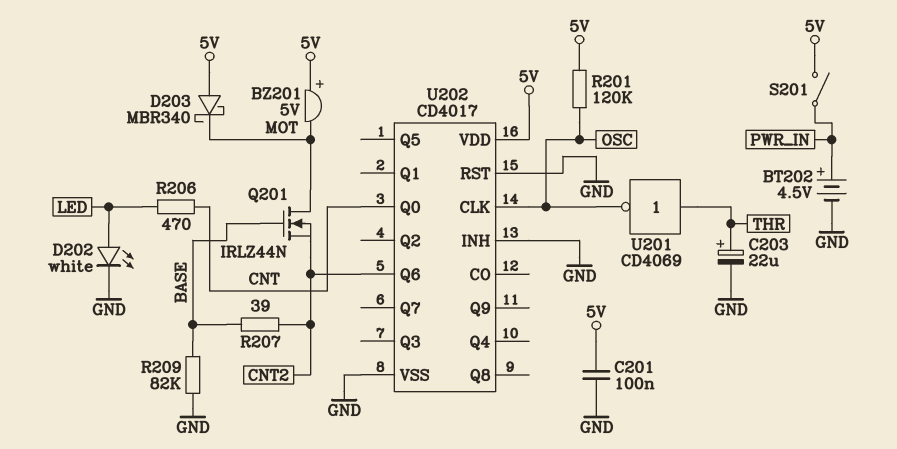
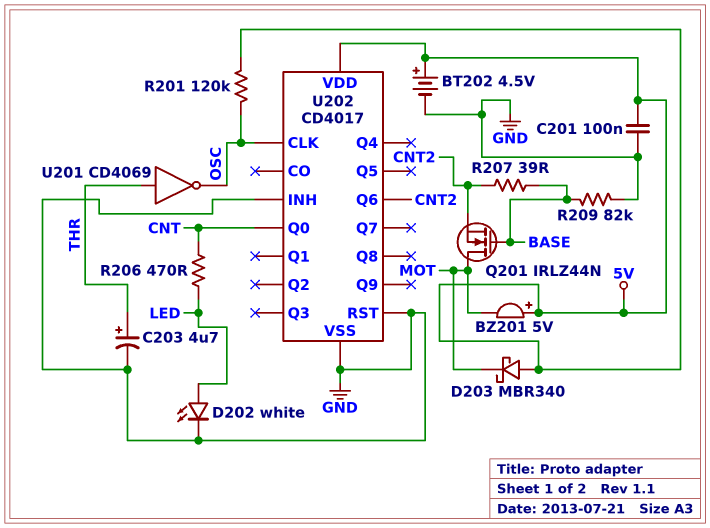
BT202: 4.5V (plus PWR_IN, minus GND) -> 4.5V (plus 5V, minus GND)
C203: 22uF (plus THR, minus GND) -> 4.7uF (plus THR, minus GND)
S201: switch (5V, PWR_IN) -> none

